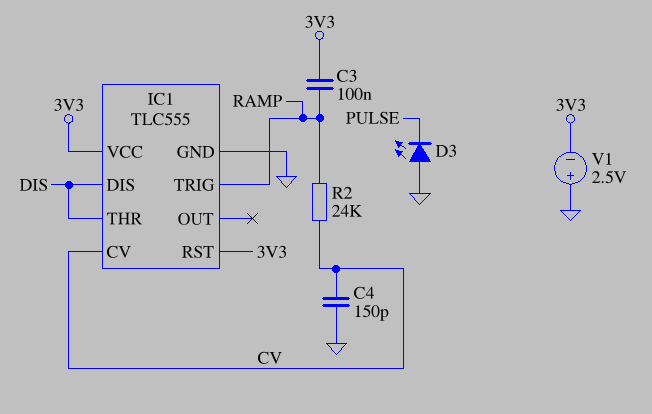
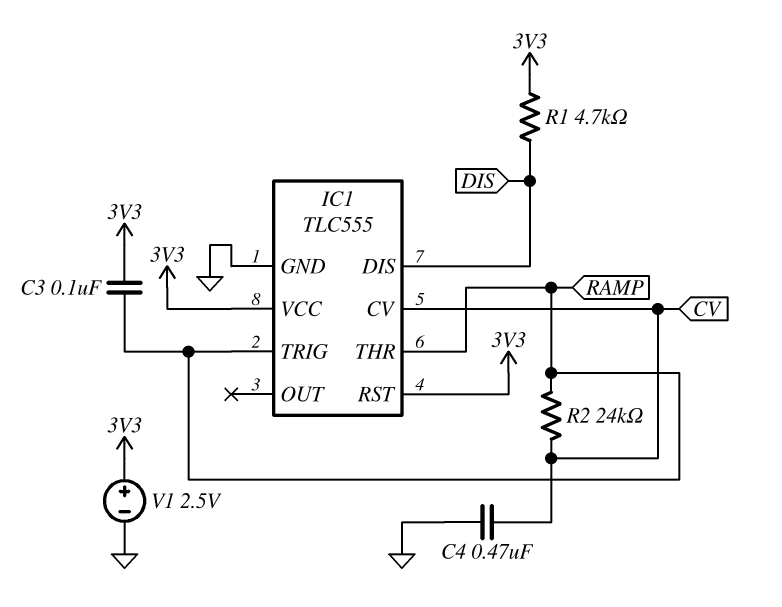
C4: 150pF (CV, GND) -> 470nF (CV, GND)
D3: LED (A GND, K PULSE) -> none
IC1 pin THR: DIS -> RAMP
R1: none -> 4.7k (3V3, DIS)
V1: 2.5V (plus GND, minus 3V3) -> 2.5V (plus 3V3, minus GND)

